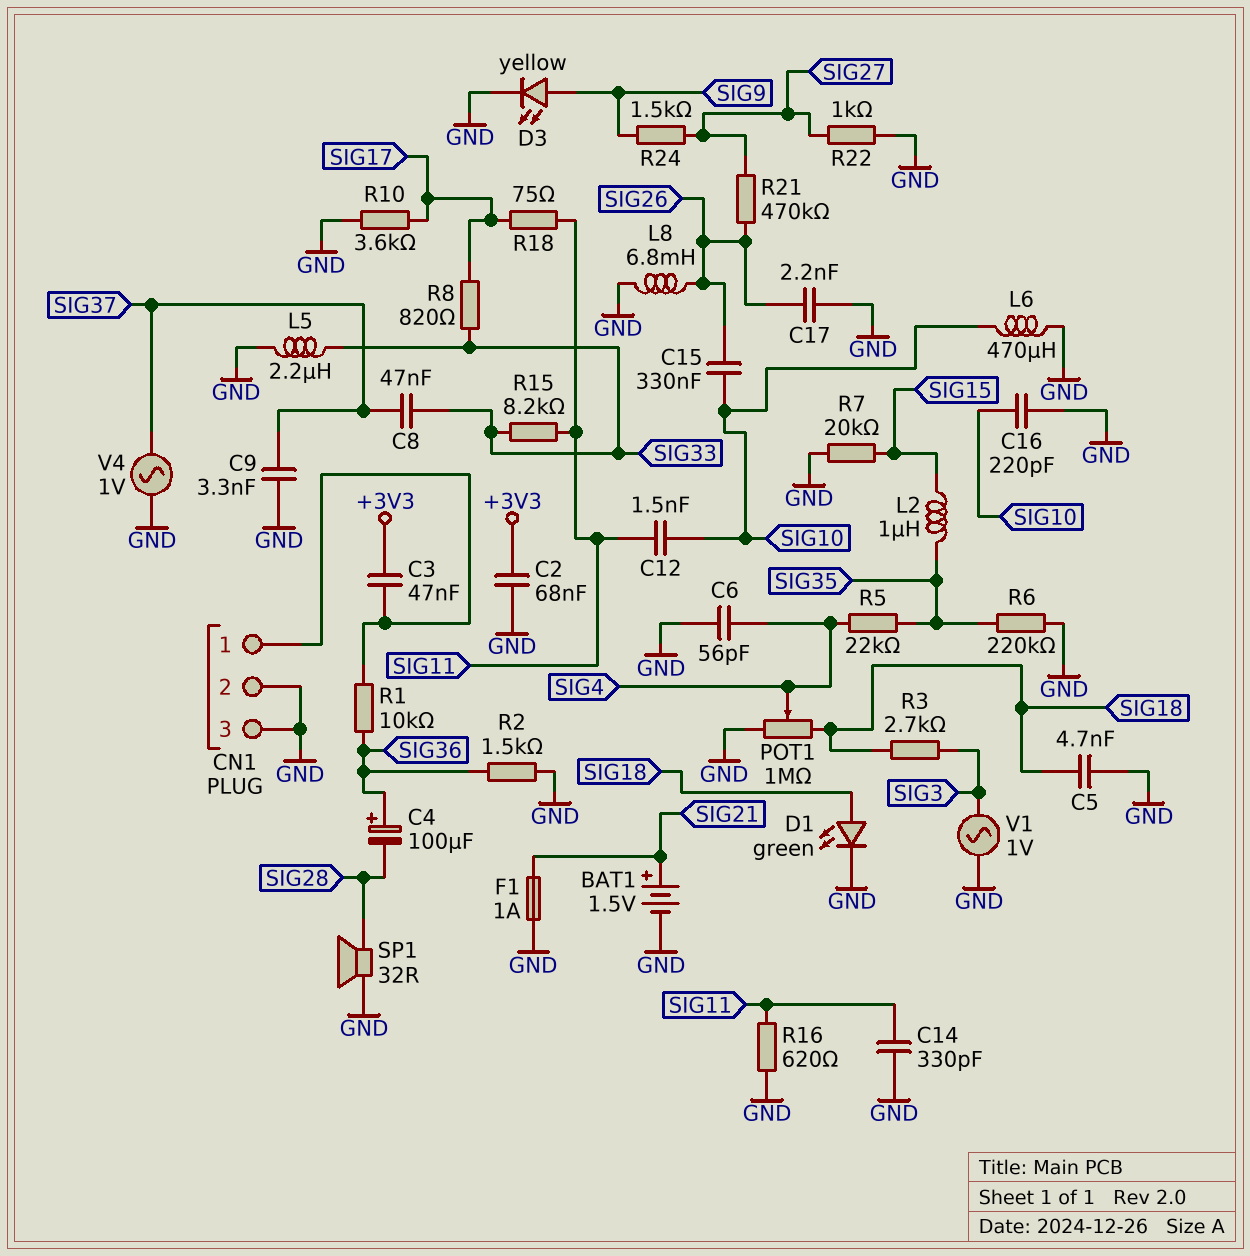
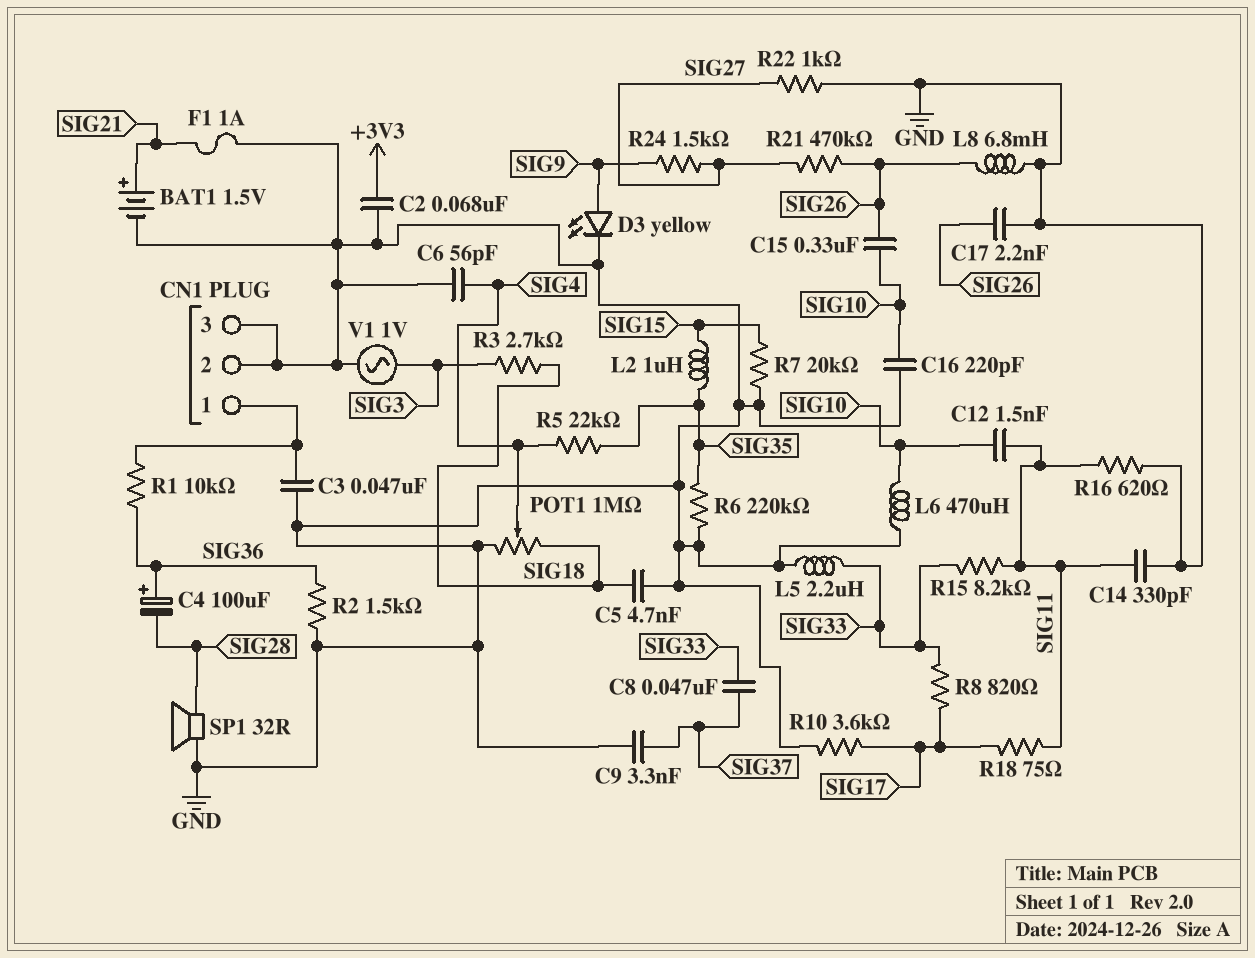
C3: 47nF (+3V3, CN1/1) -> 47nF (CN1/1, GND)
D1: LED green (A SIG18, K GND) -> none
V4: AC 1V (GND, SIG37) -> none

